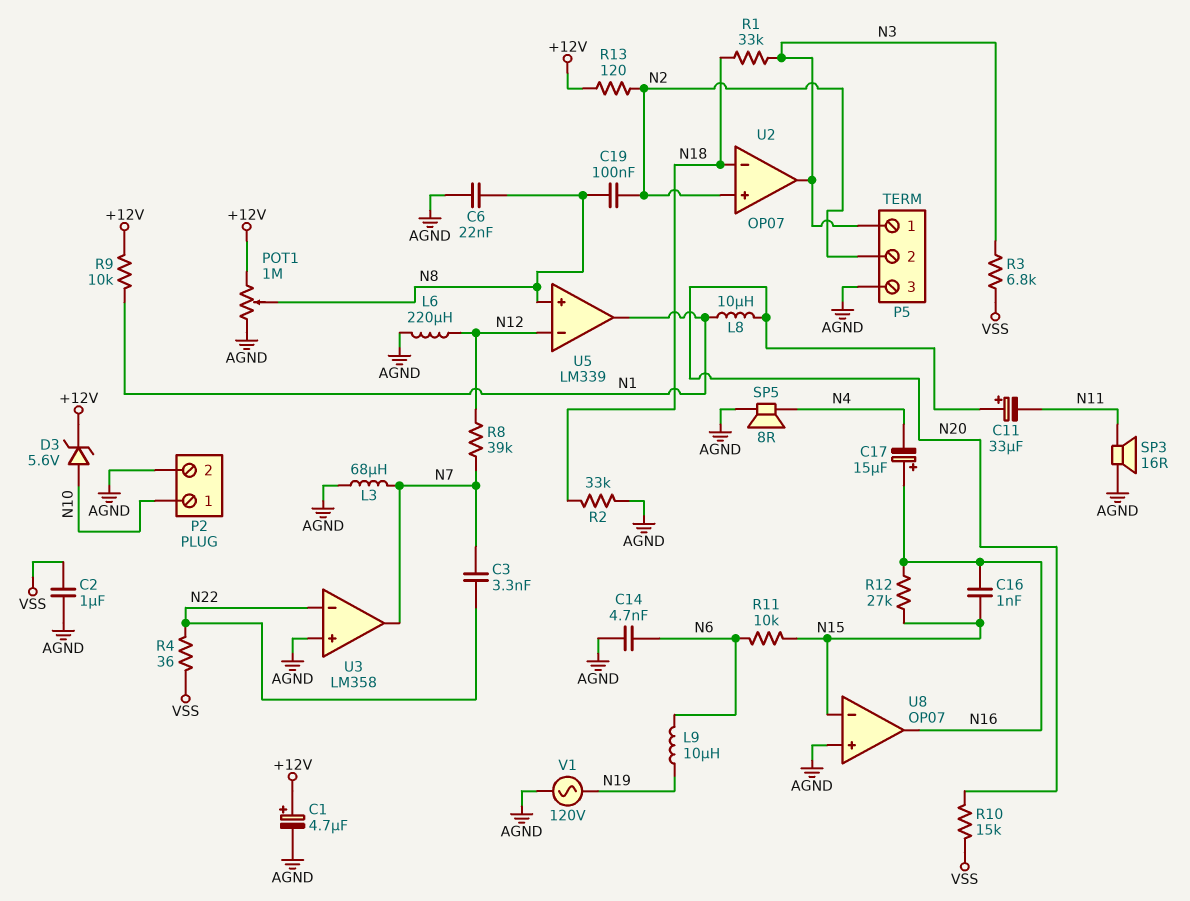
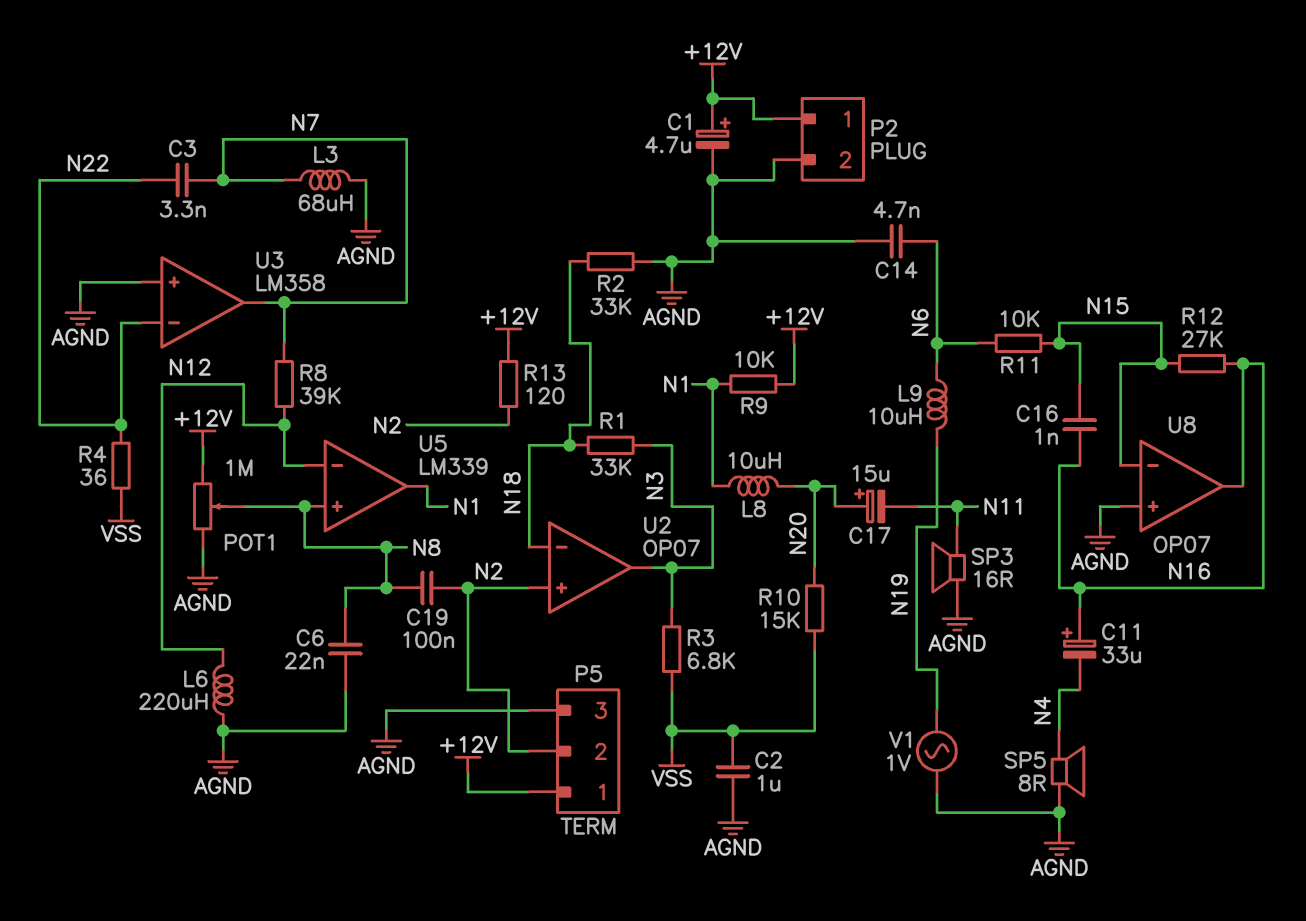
C11: 33uF (plus N20, minus N11) -> 33uF (plus N16, minus N4)
C17: 15uF (plus N16, minus N4) -> 15uF (plus N20, minus N11)
D3: zener 5.6V (A N10, K +12V) -> none
P2 pin 1: N10 -> +12V
P5 pin 1: N3 -> +12V
V1: AC 120V (AGND, N19) -> AC 1V (AGND, N19)

